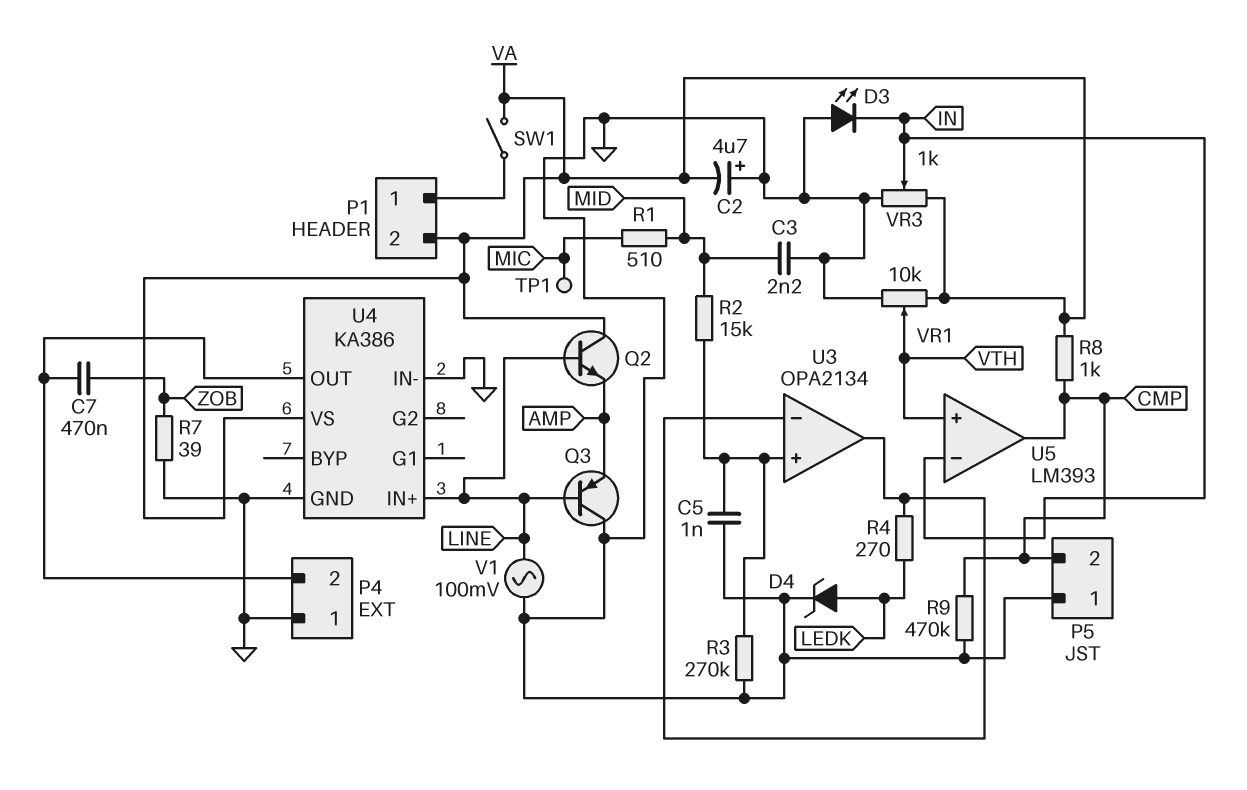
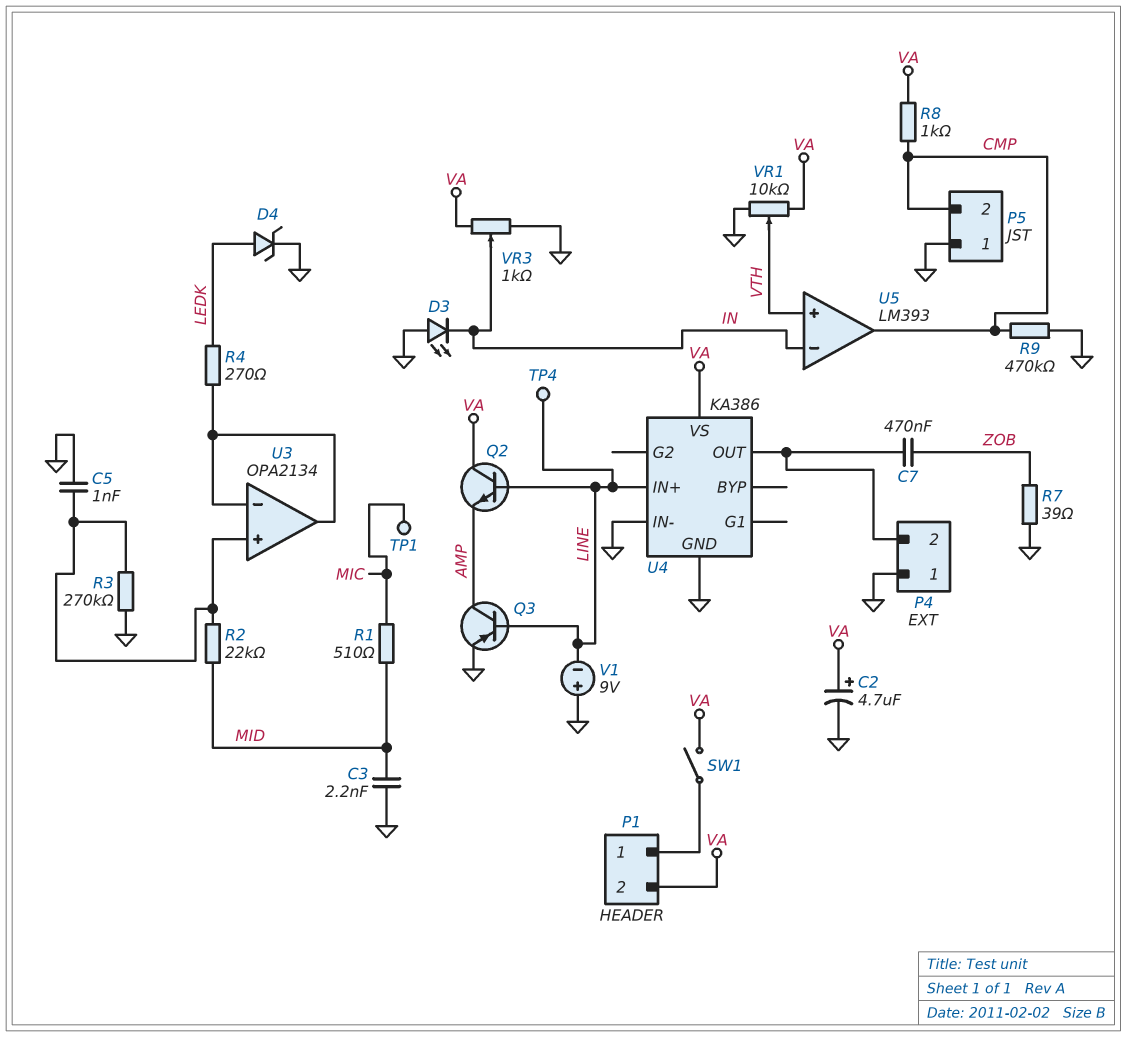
C2: 4.7uF (plus GND, minus VA) -> 4.7uF (plus VA, minus GND)
Q3: PNP (B LINE, C GND, E AMP) -> PNP (B LINE, C AMP, E GND)
R2: 15k (MID, U3/in+) -> 22k (MID, U3/in+)
TP4: none -> test point (LINE)
V1: AC 100mV (GND, LINE) -> 9V (plus GND, minus LINE)

